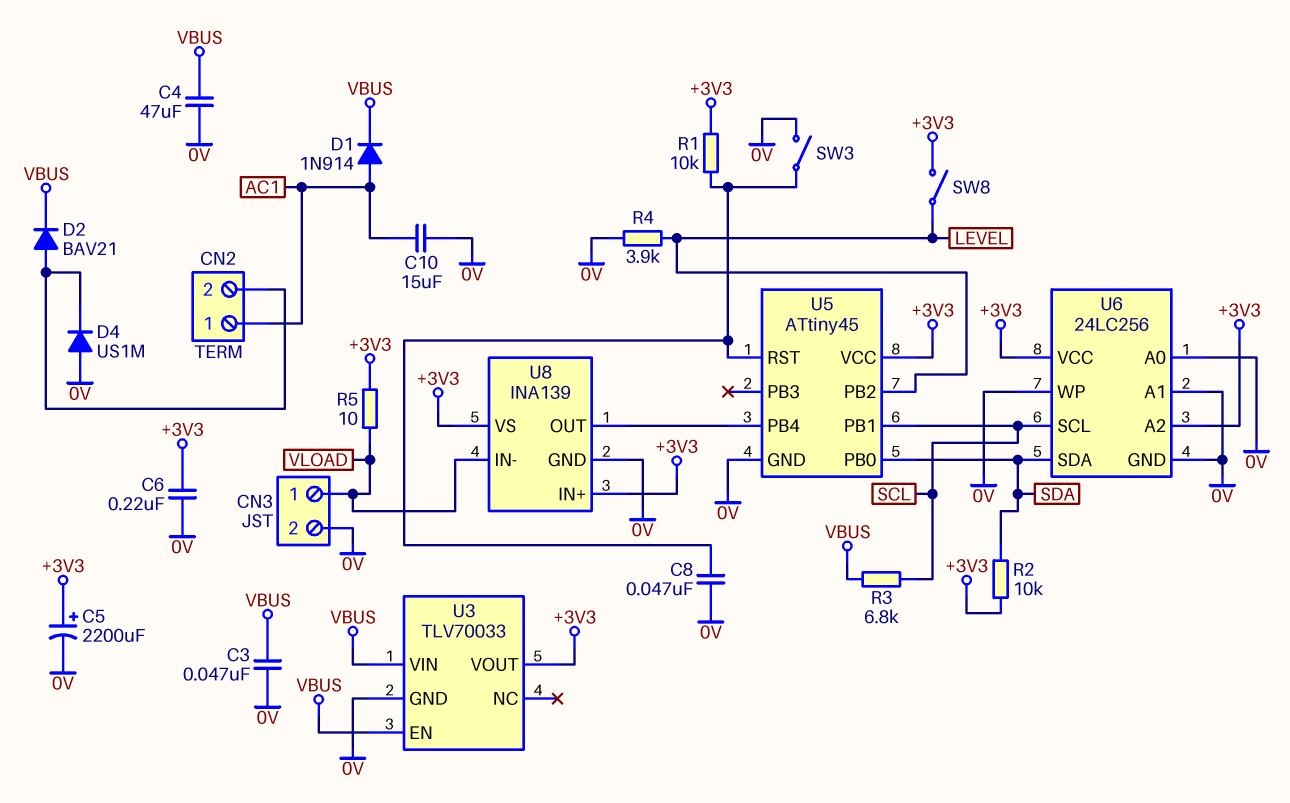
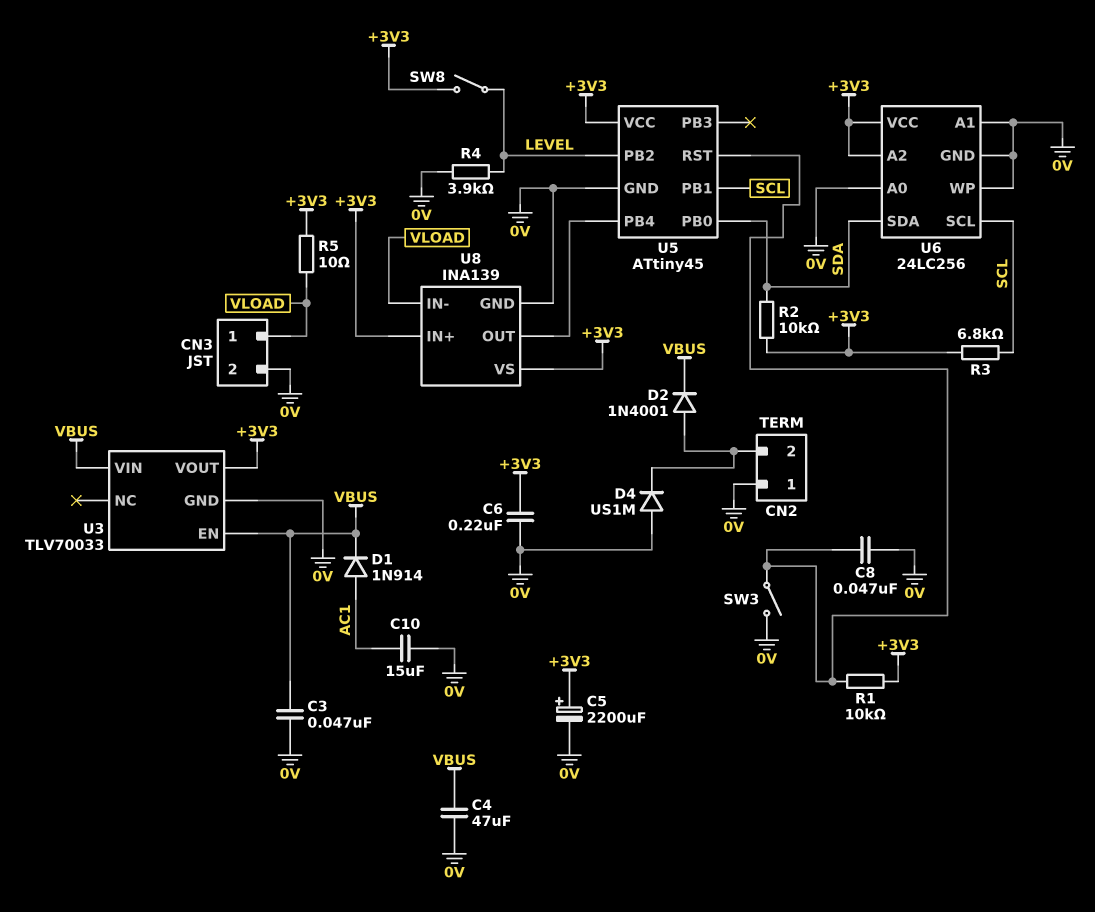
CN2 pin 1: AC1 -> 0V
D2: diode BAV21 (A CN2/2, K VBUS) -> diode 1N4001 (A CN2/2, K VBUS)
R3: 6.8k (SCL, VBUS) -> 6.8k (+3V3, SCL)

